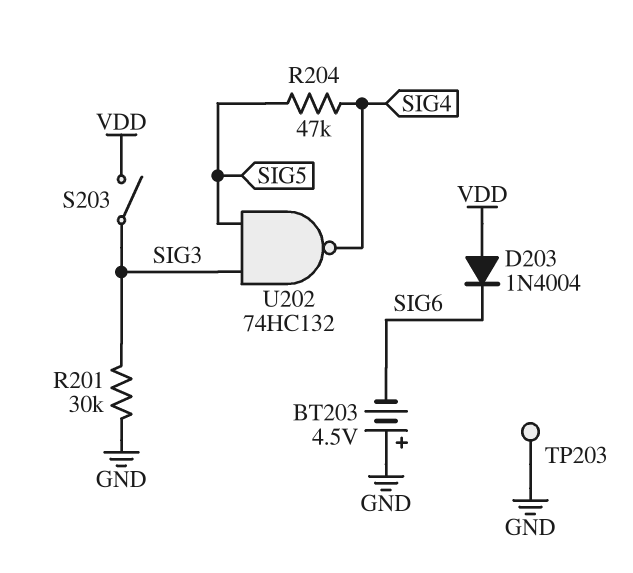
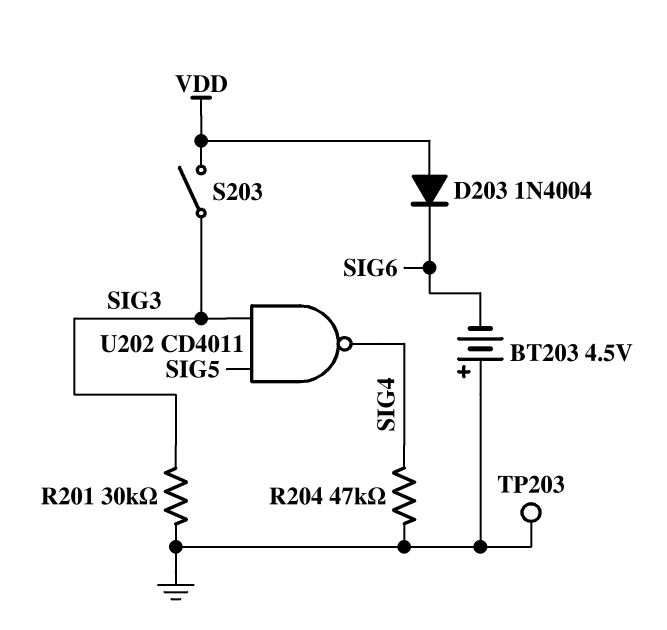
R204: 47k (SIG4, SIG5) -> 47k (GND, SIG4)
U202: NAND 74HC132 (in SIG3, in SIG5, out SIG4) -> NAND CD4011 (in SIG3, in SIG5, out SIG4)

